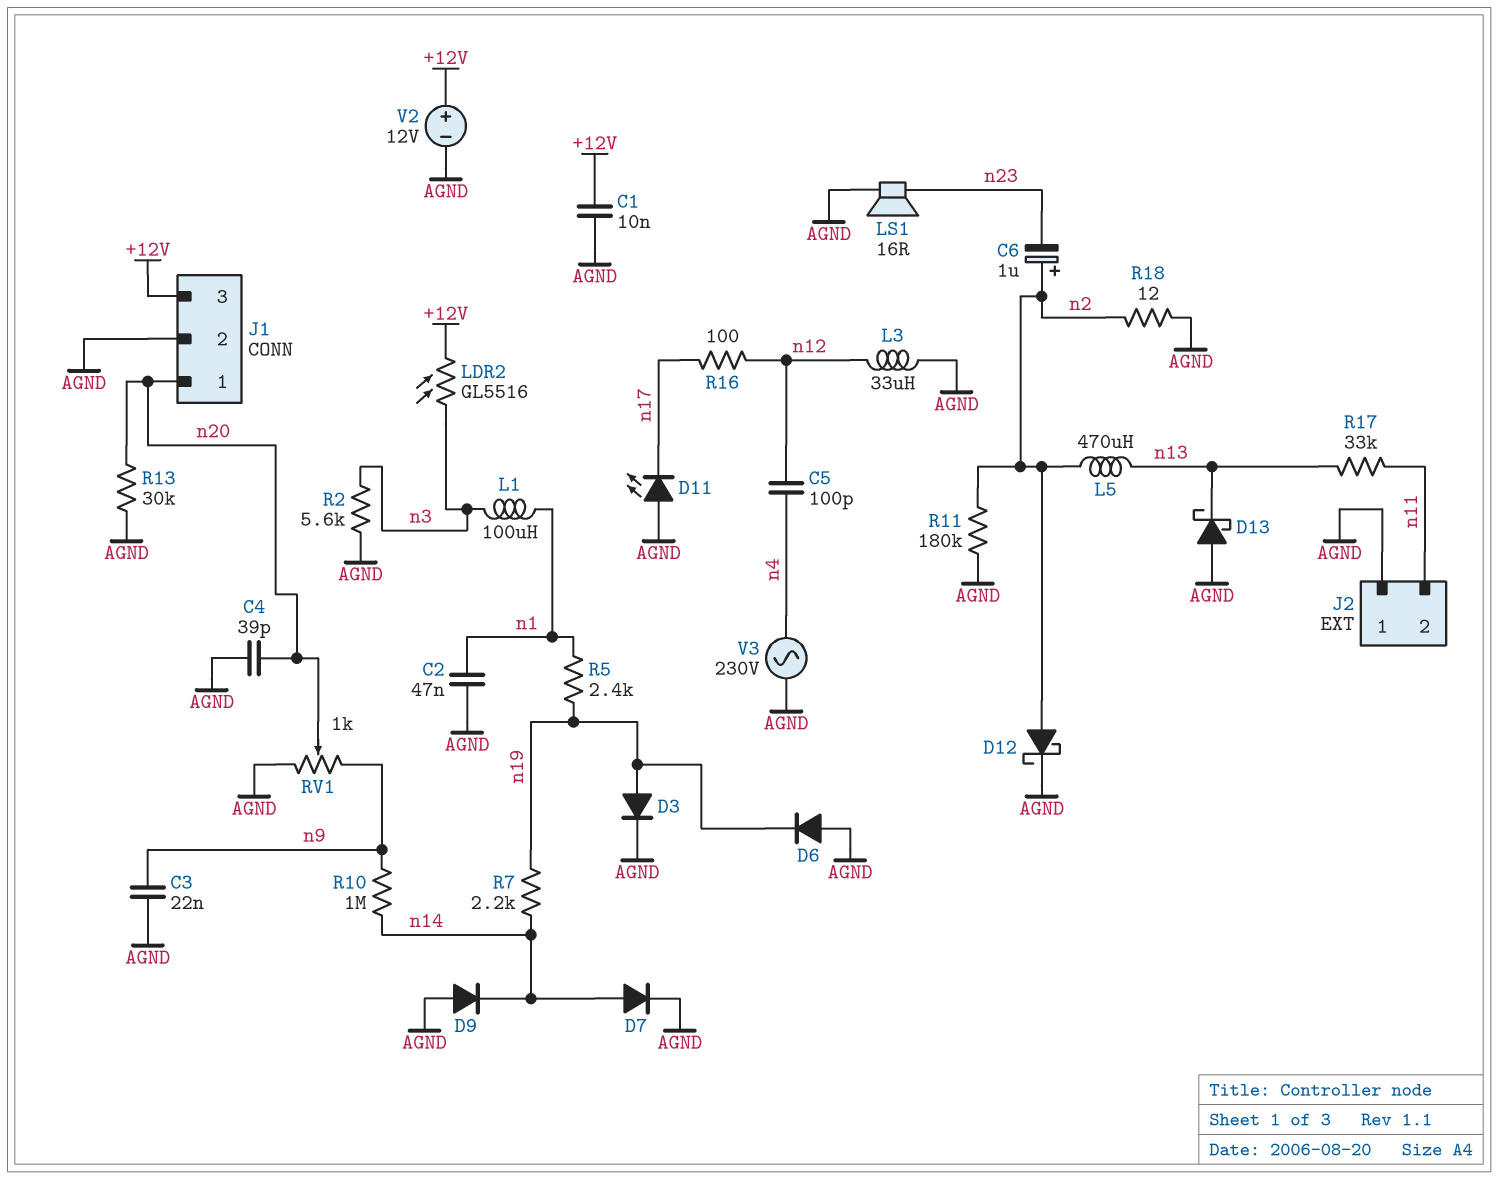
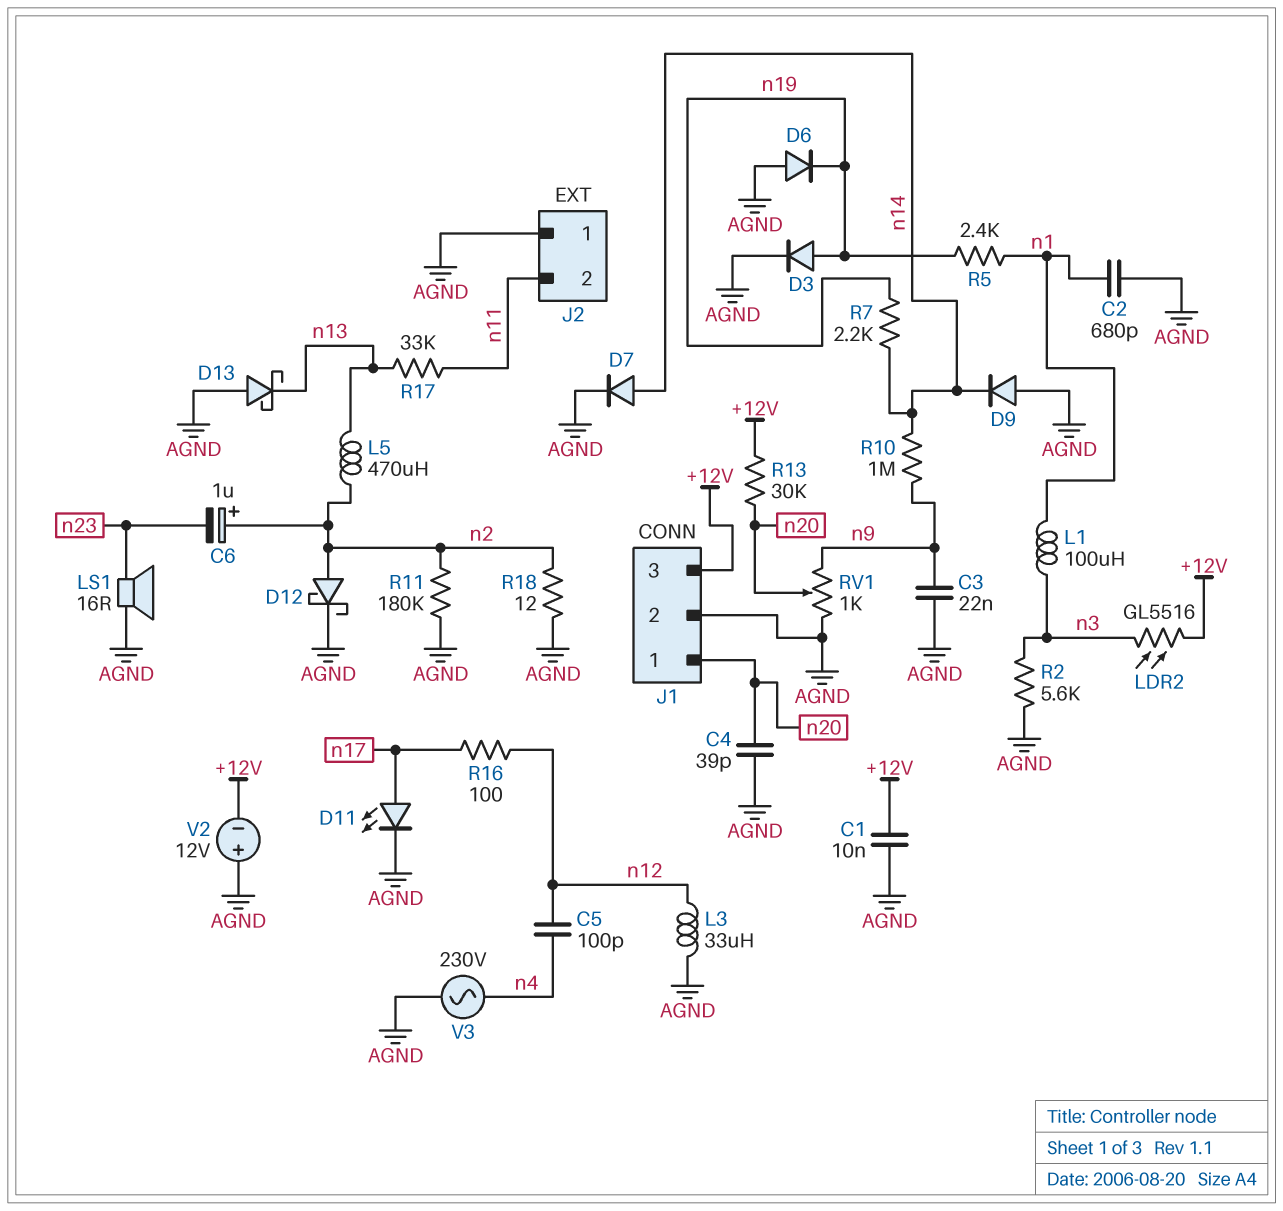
C2: 47nF (AGND, n1) -> 680pF (AGND, n1)
D11: LED (A AGND, K n17) -> LED (A n17, K AGND)
R13: 30k (AGND, n20) -> 30k (+12V, n20)
V2: 12V (plus +12V, minus AGND) -> 12V (plus AGND, minus +12V)

